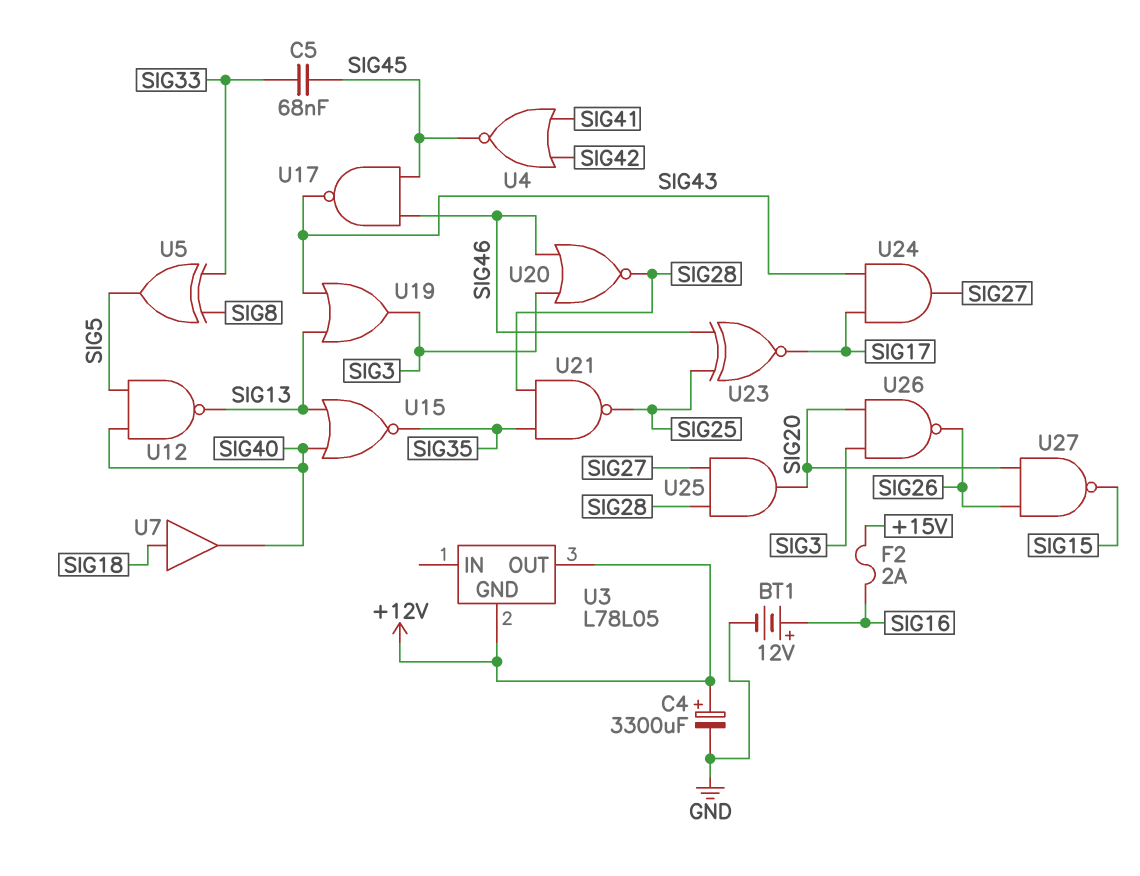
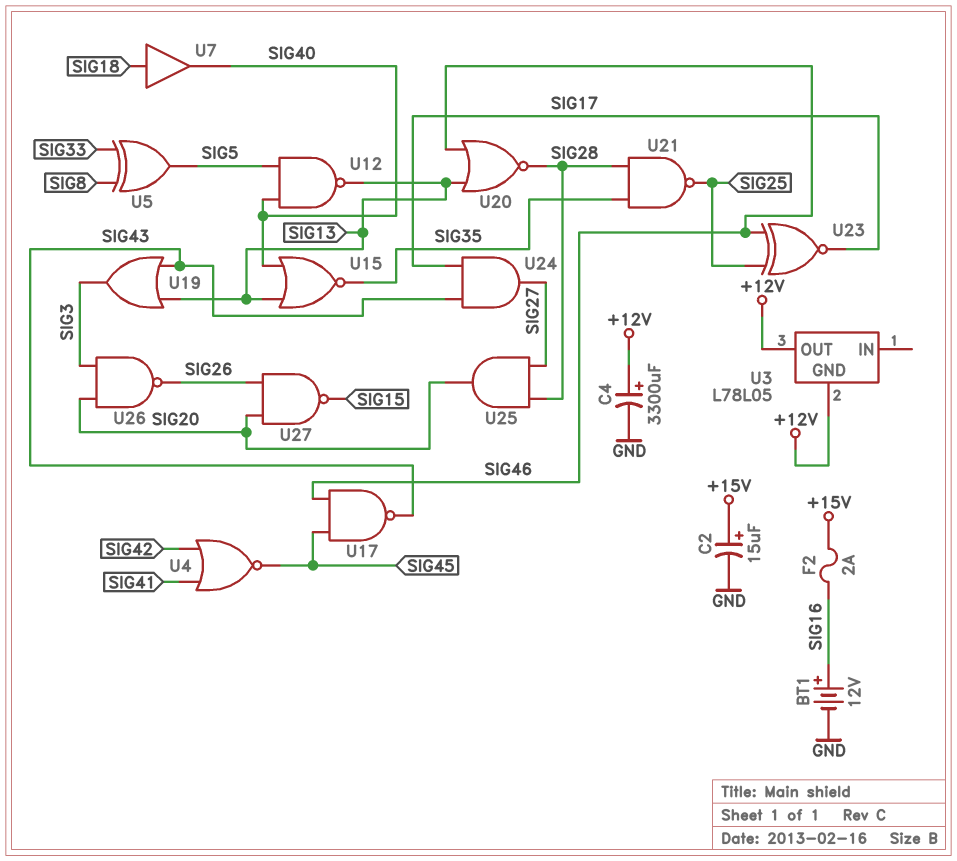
C2: none -> 15uF (plus +15V, minus GND)
C5: 68nF (SIG33, SIG45) -> none
U20: NOR (in SIG3, in SIG46, out SIG28) -> NOR (in SIG13, in SIG46, out SIG28)

